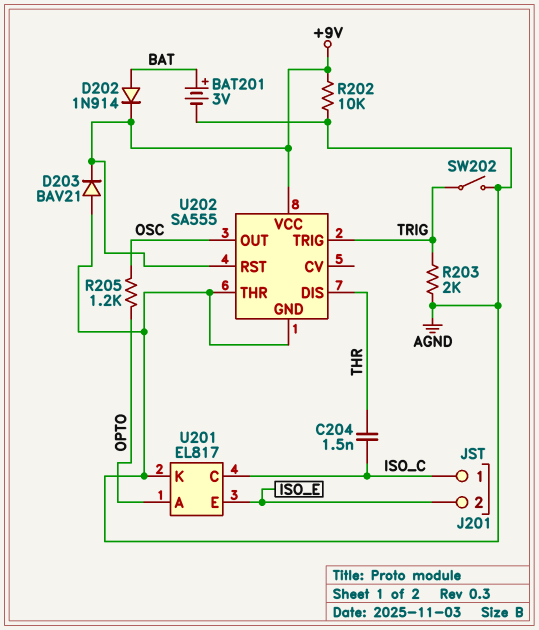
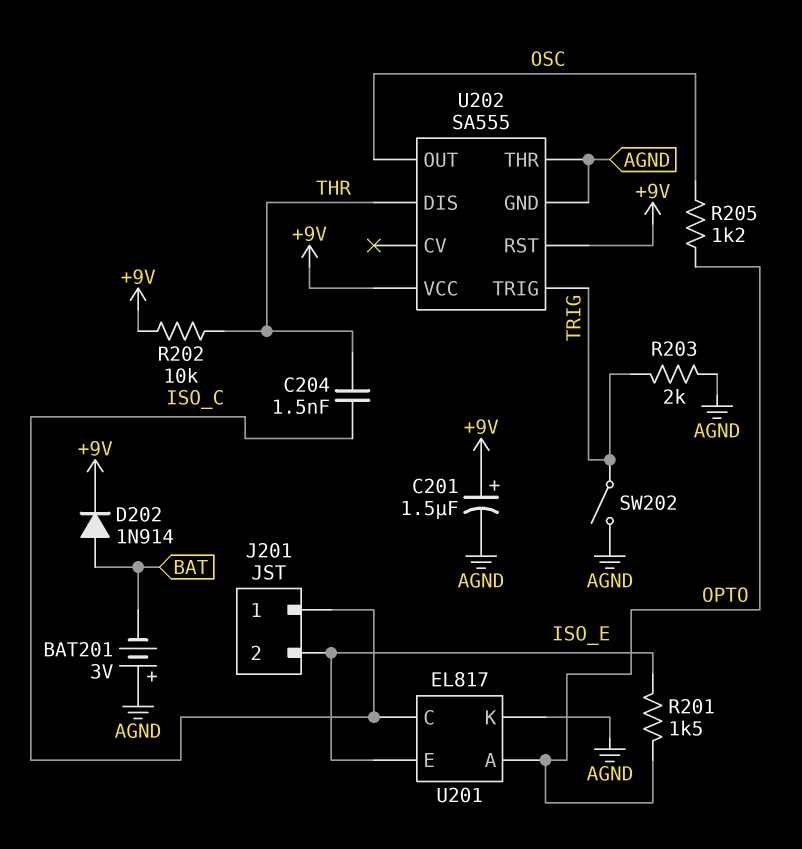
BAT201: 3V (plus BAT, minus AGND) -> 3V (plus AGND, minus BAT)
C201: none -> 1.5uF (plus +9V, minus AGND)
D203: diode BAV21 (A AGND, K +9V) -> none
R201: none -> 1.5k (ISO_E, OPTO)
R202: 10k (+9V, AGND) -> 10k (+9V, THR)

